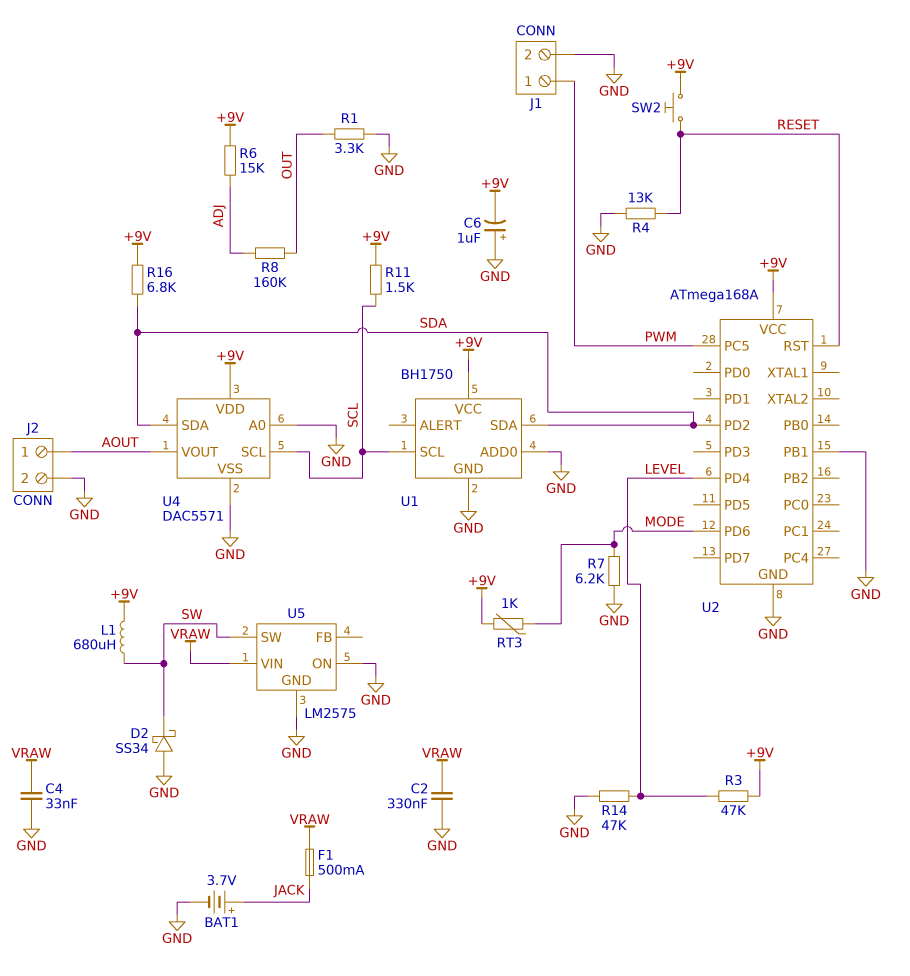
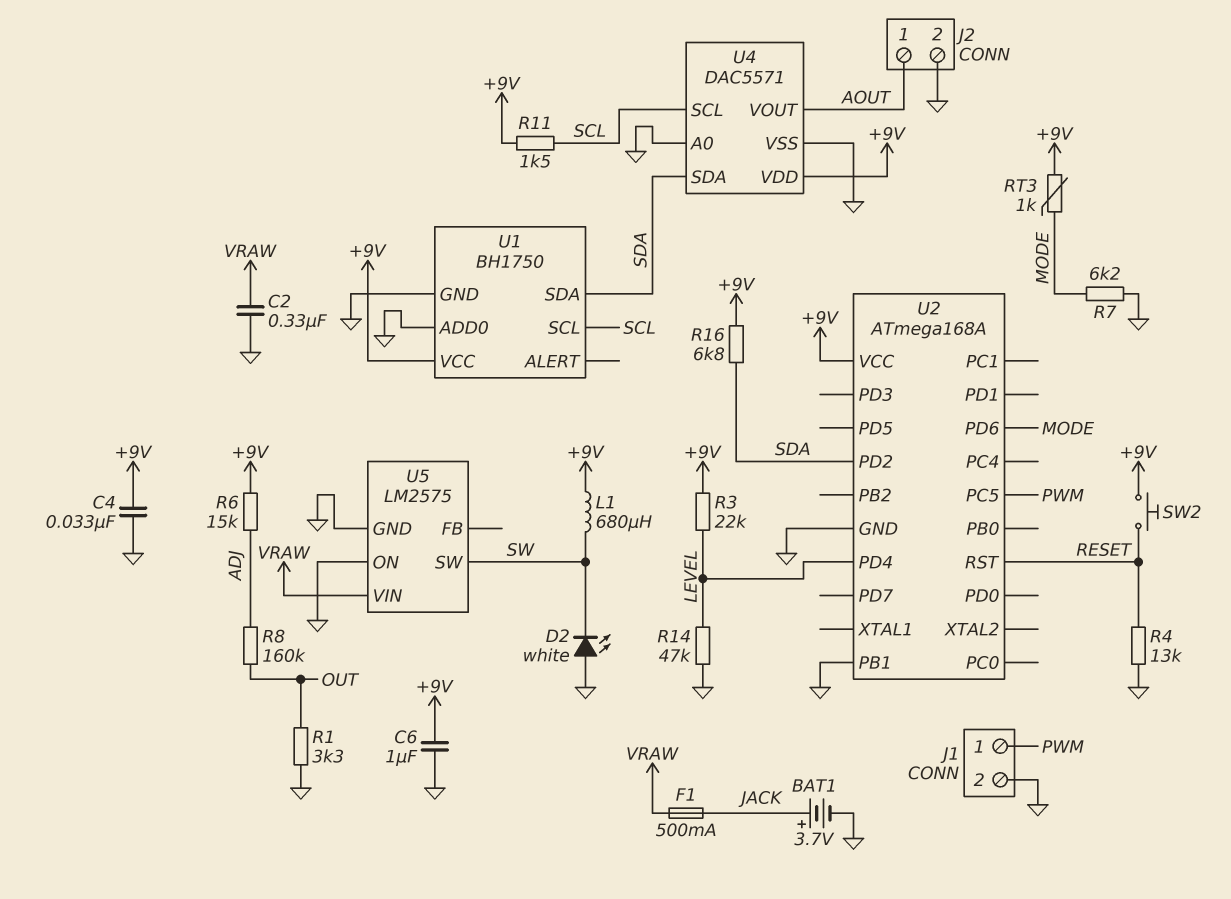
C4: 33nF (GND, VRAW) -> 33nF (+9V, GND)
C6: 1uF (plus GND, minus +9V) -> 1uF (+9V, GND)
D2: schottky SS34 (A GND, K SW) -> LED white (A GND, K SW)
R3: 47k (+9V, LEVEL) -> 22k (+9V, LEVEL)

